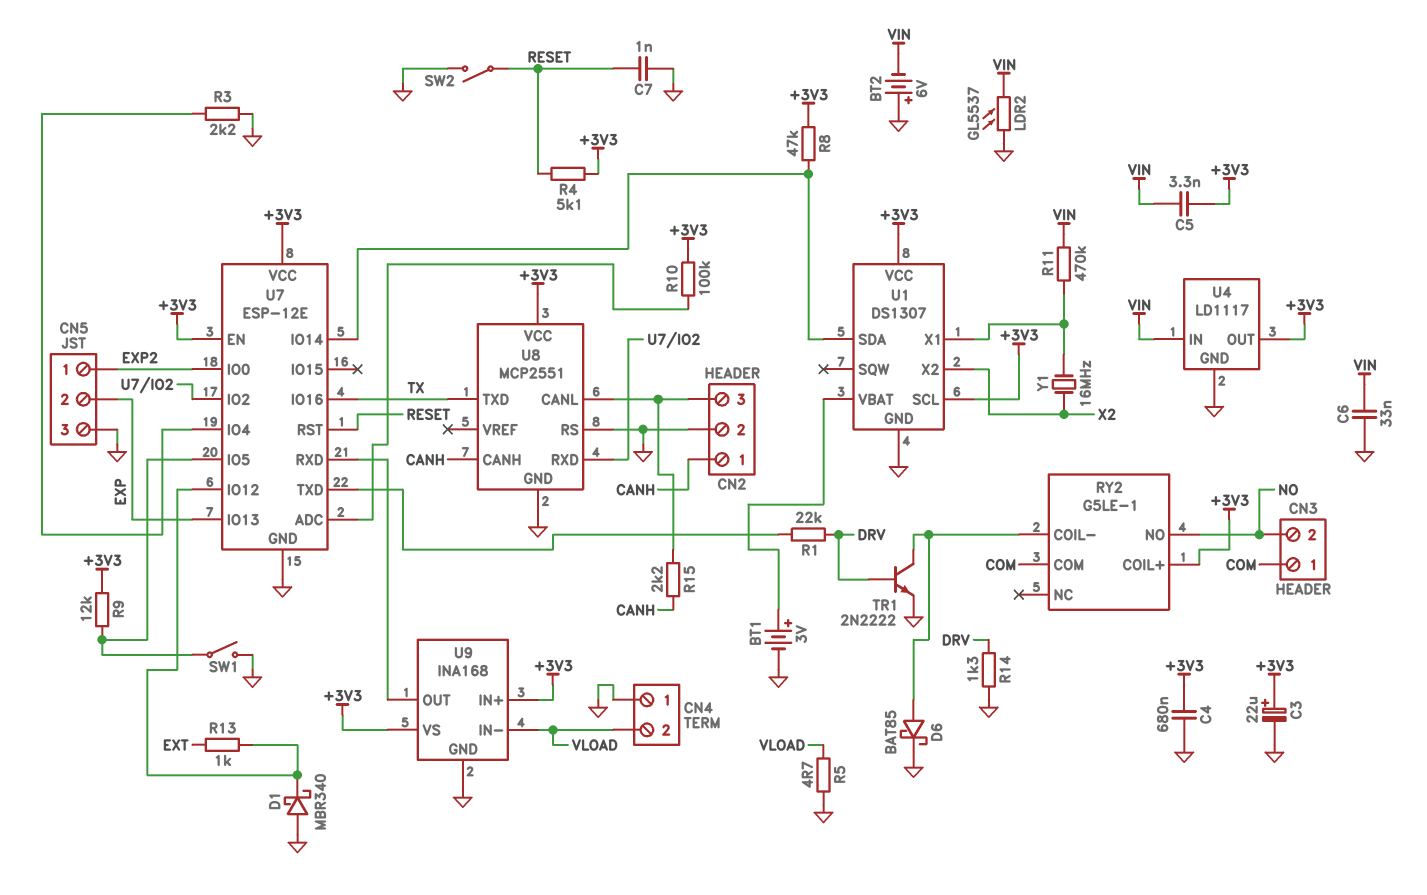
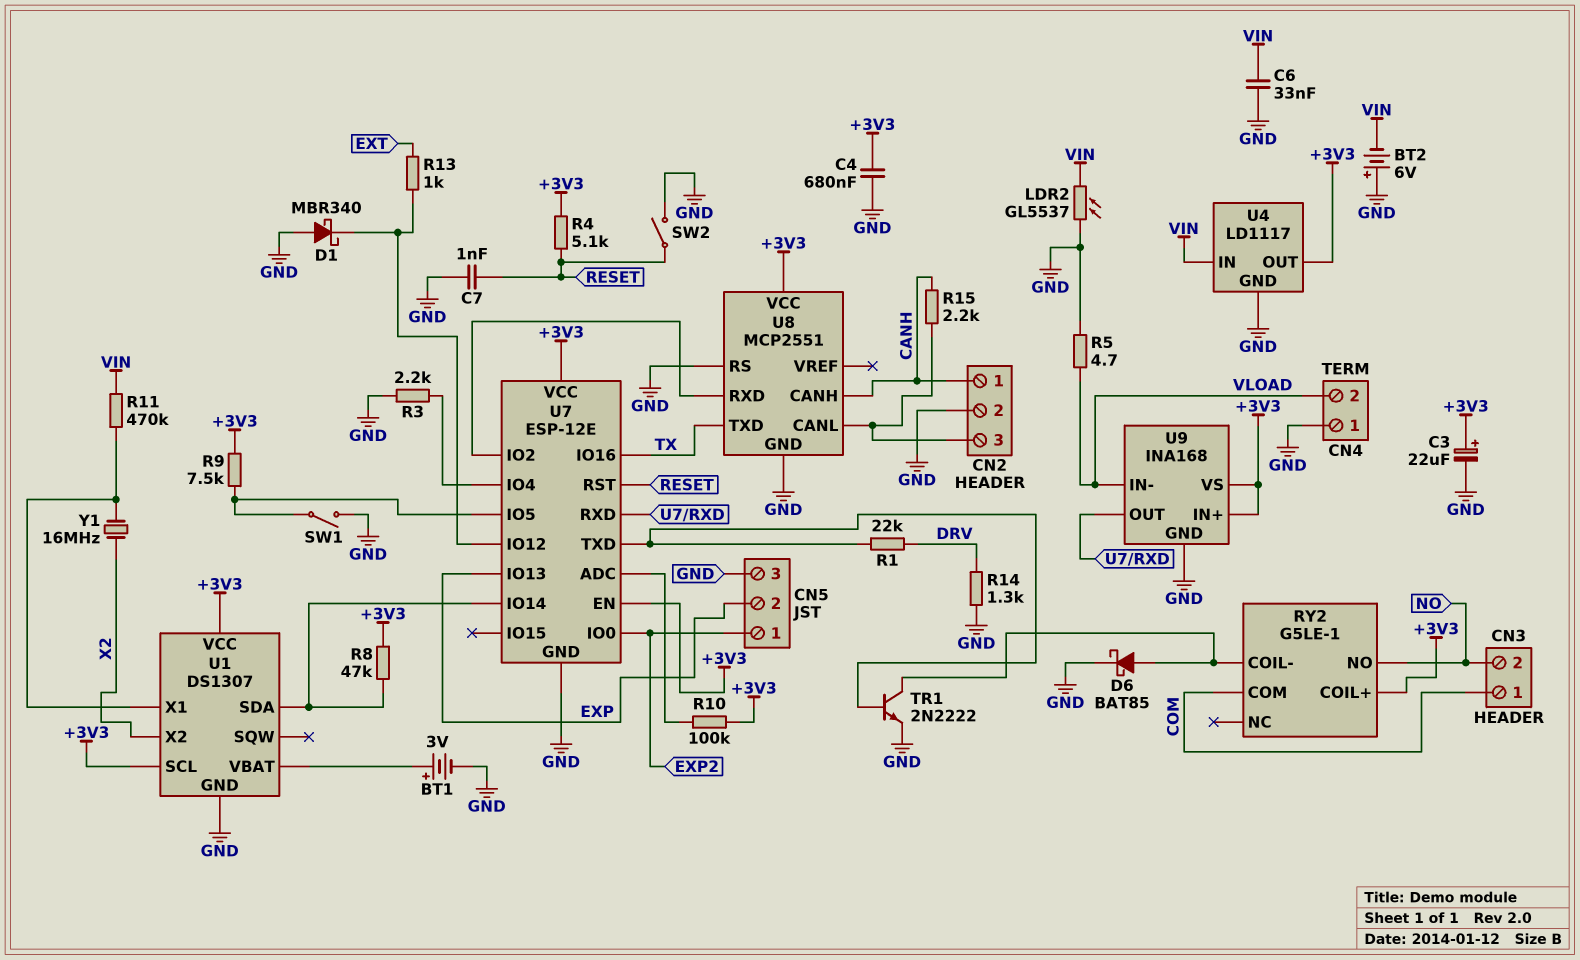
C5: 3.3nF (+3V3, VIN) -> none
R9: 12k (+3V3, U7/IO5) -> 7.5k (+3V3, U7/IO5)
TR1: NPN 2N2222 (B DRV, C RY2/COIL-, E GND) -> NPN 2N2222 (B U7/TXD, C RY2/COIL-, E GND)

